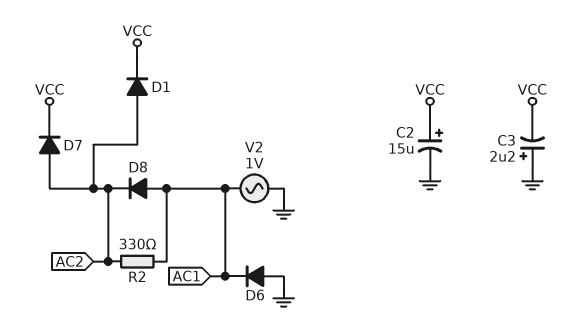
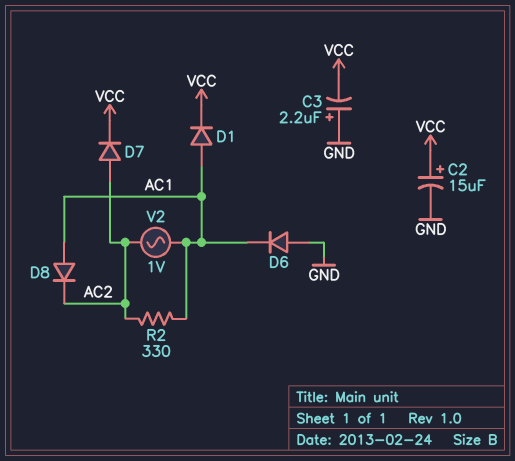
D1: diode (A AC2, K VCC) -> diode (A AC1, K VCC)
V2: AC 1V (AC1, GND) -> AC 1V (AC1, AC2)

